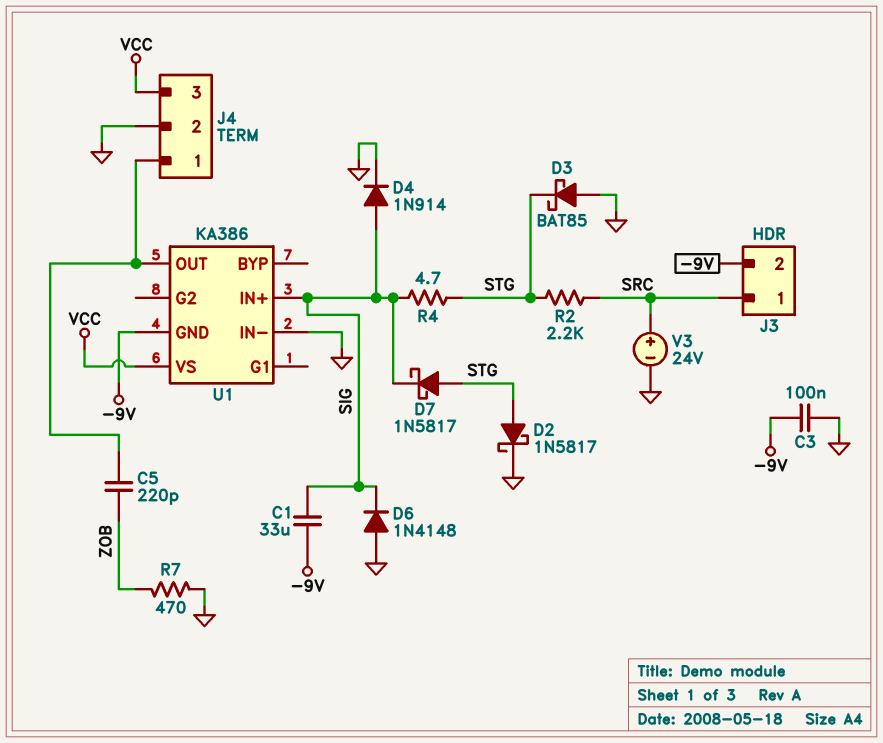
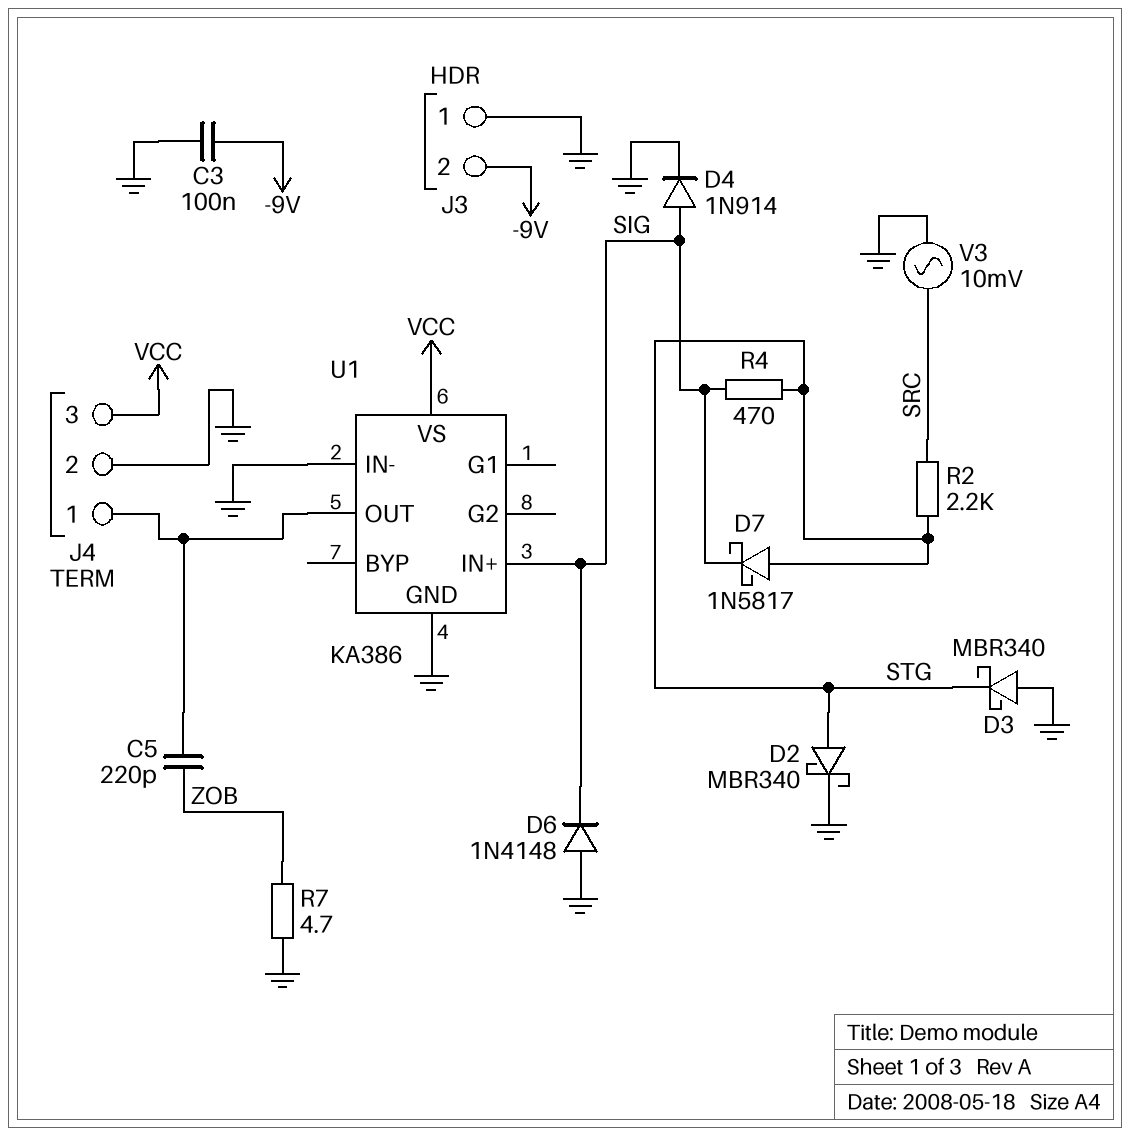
C1: 33uF (-9V, SIG) -> none
D2: schottky 1N5817 (A STG, K GND) -> schottky MBR340 (A STG, K GND)
D3: schottky BAT85 (A GND, K STG) -> schottky MBR340 (A GND, K STG)
J3 pin 1: SRC -> GND
R4: 4.7 (SIG, STG) -> 470 (SIG, STG)
R7: 470 (GND, ZOB) -> 4.7 (GND, ZOB)
U1 pin GND: -9V -> GND
V3: 24V (plus SRC, minus GND) -> AC 10mV (GND, SRC)

